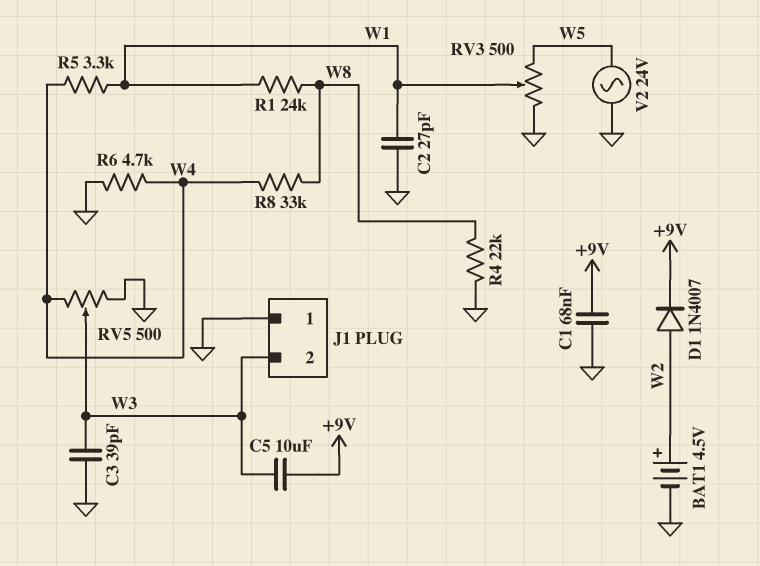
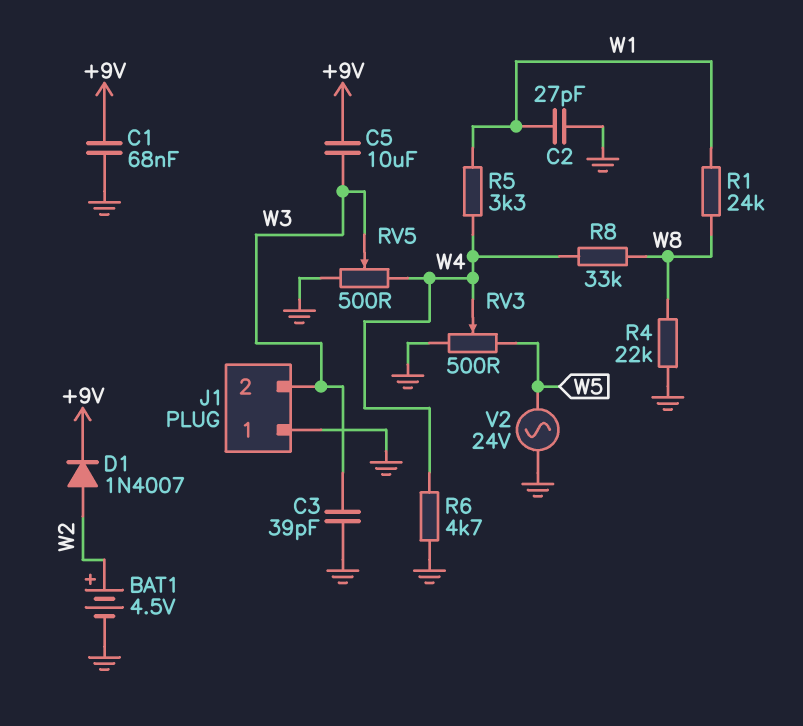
RV3: 500 (GND, W5, wiper W1) -> 500 (GND, W5, wiper W4)

